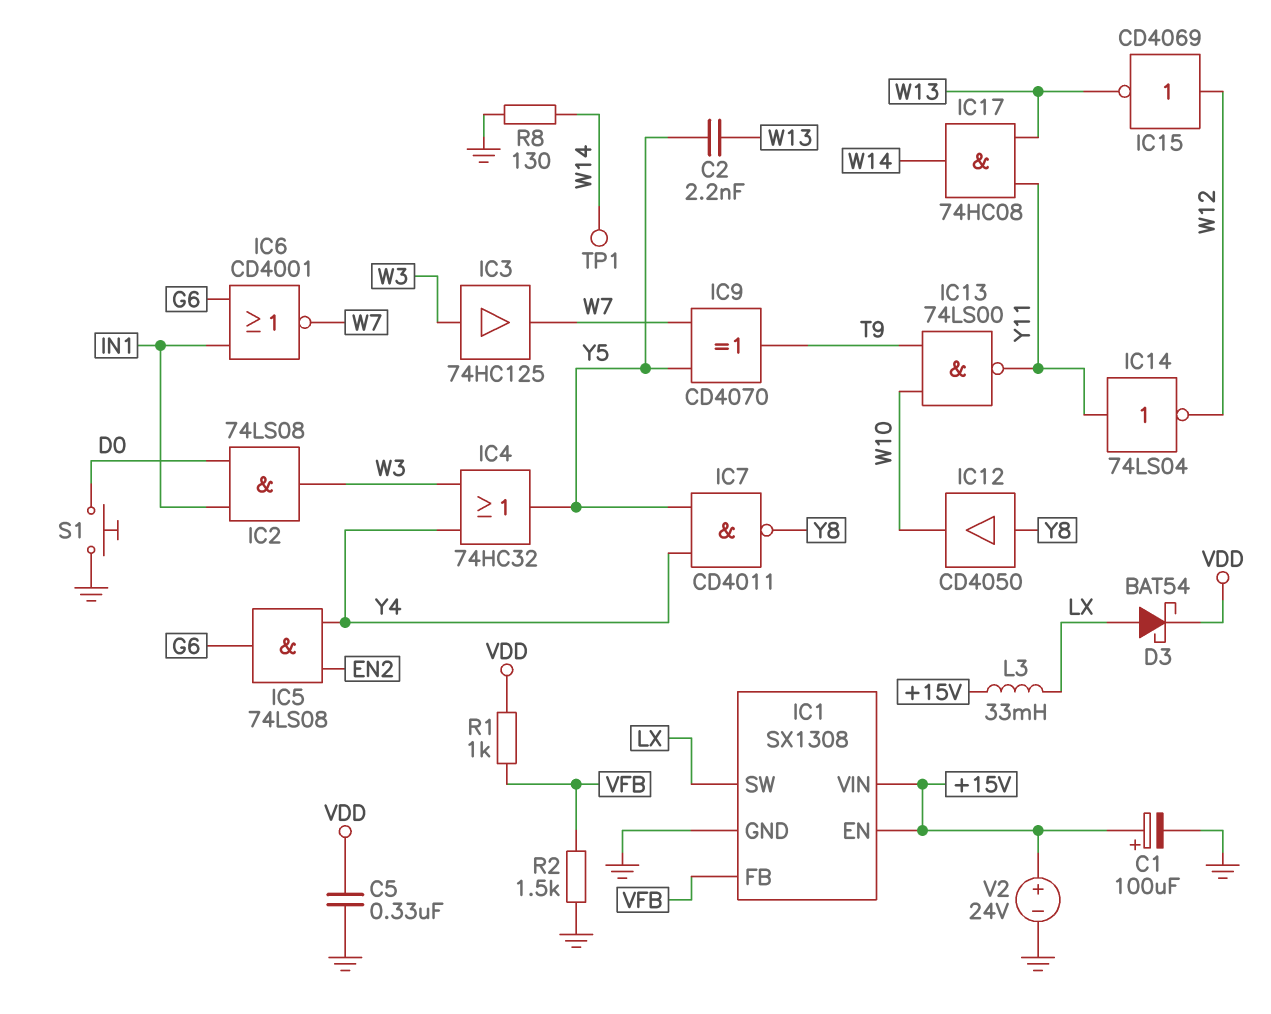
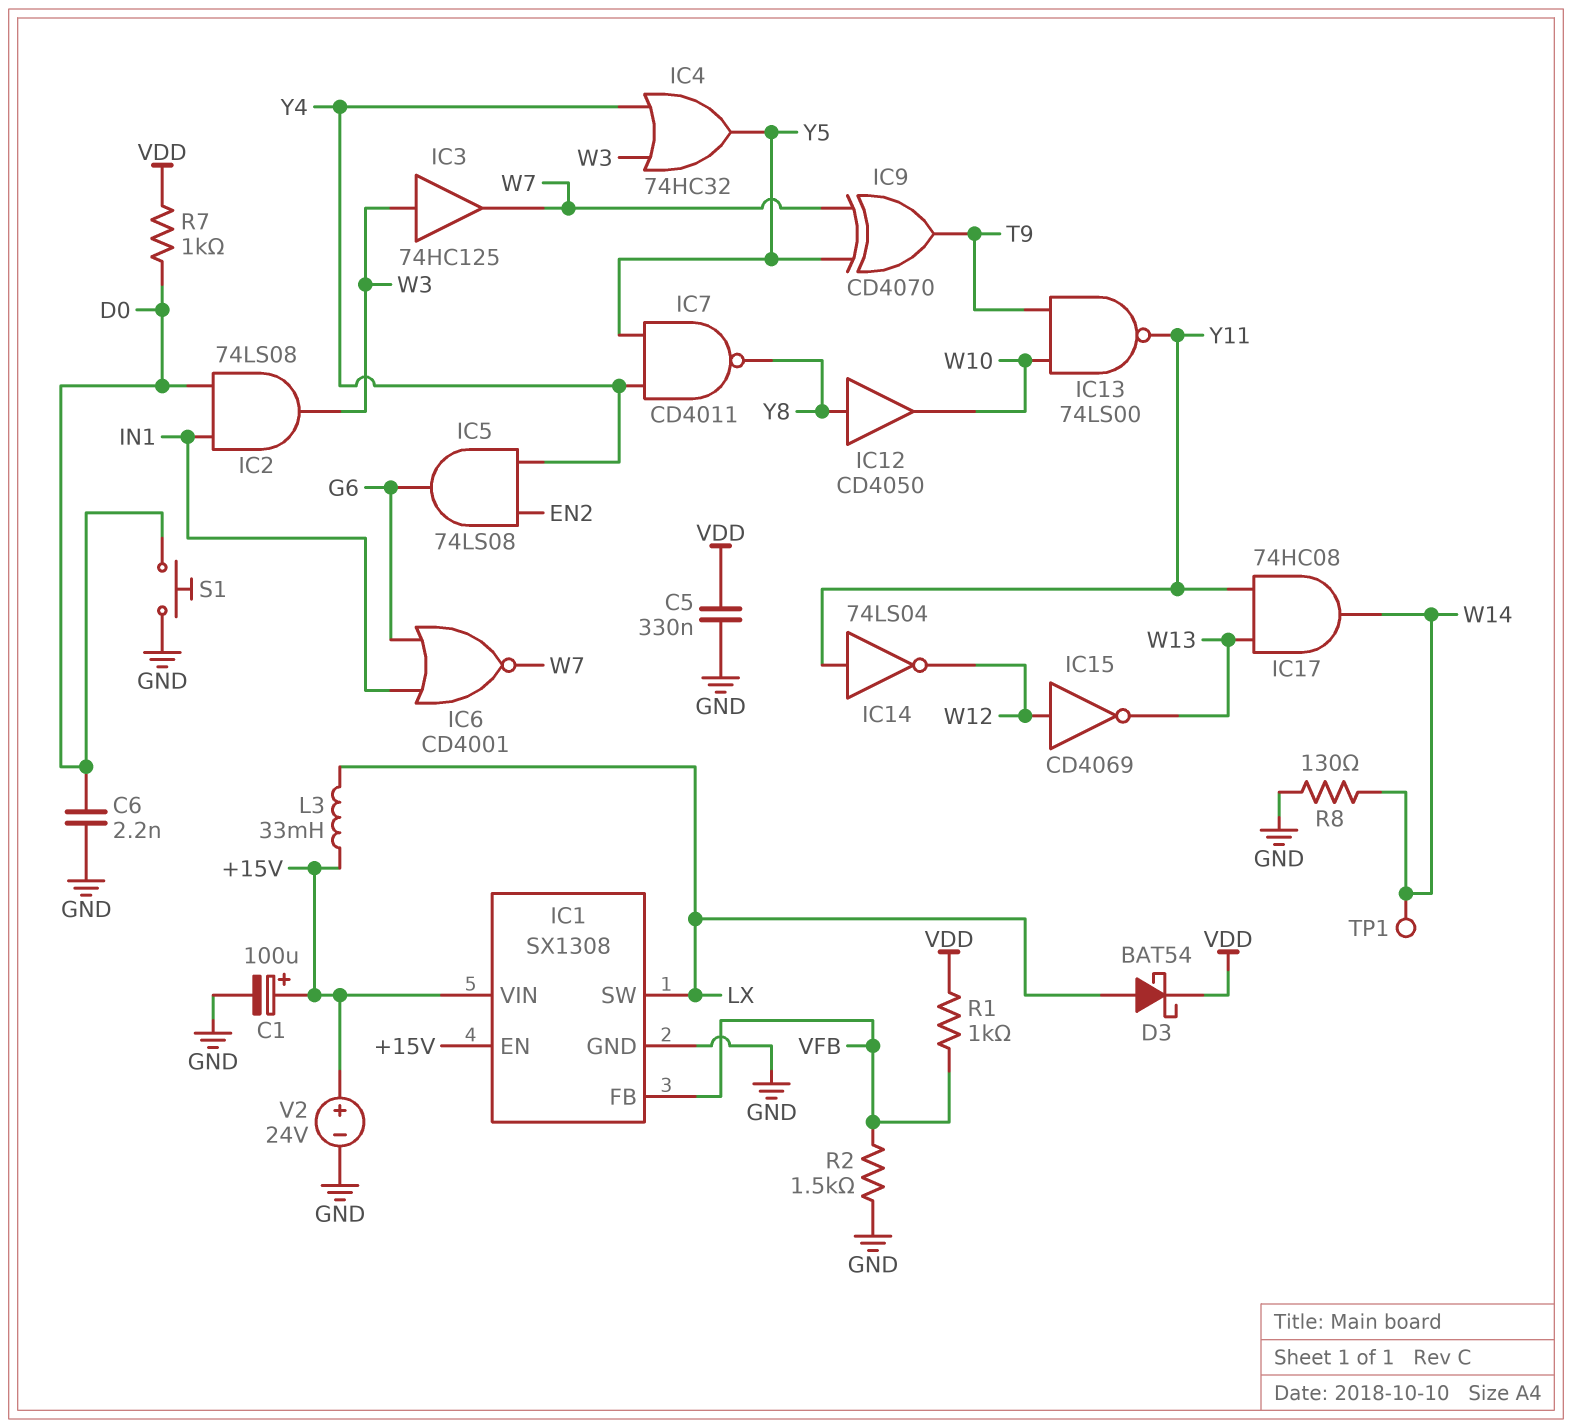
C2: 2.2nF (W13, Y5) -> none
C6: none -> 2.2nF (D0, GND)
R7: none -> 1k (D0, VDD)

